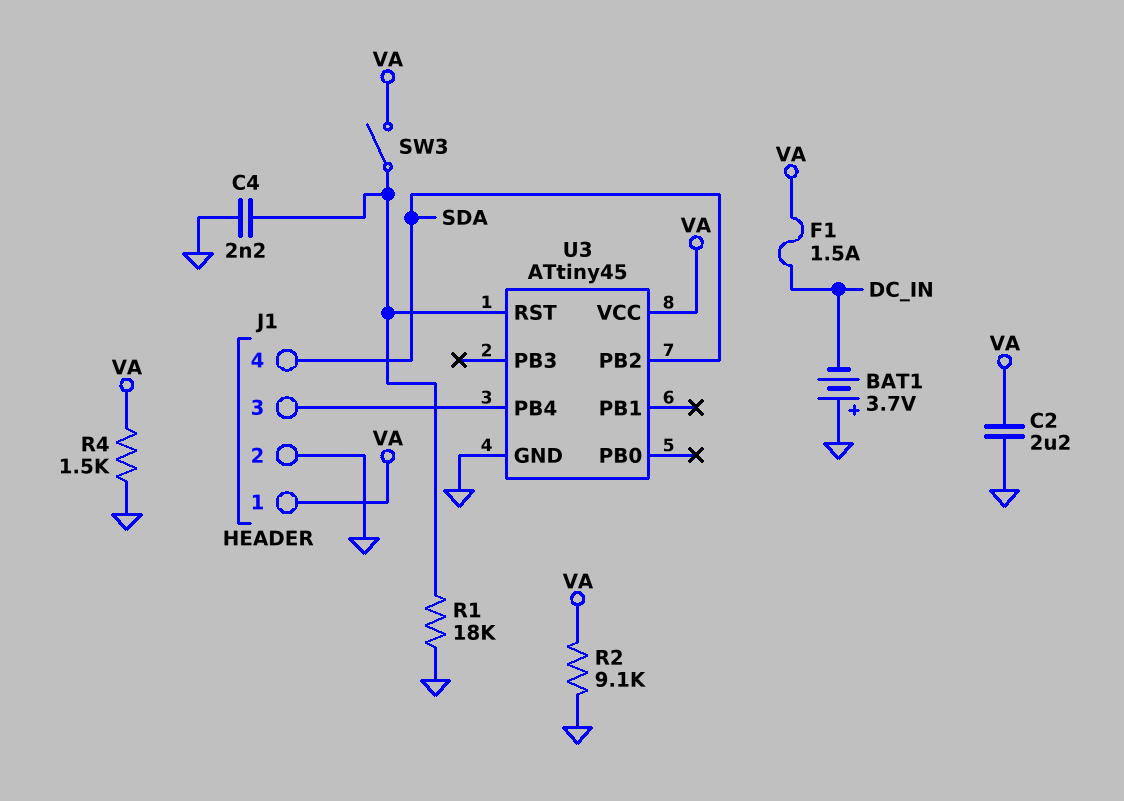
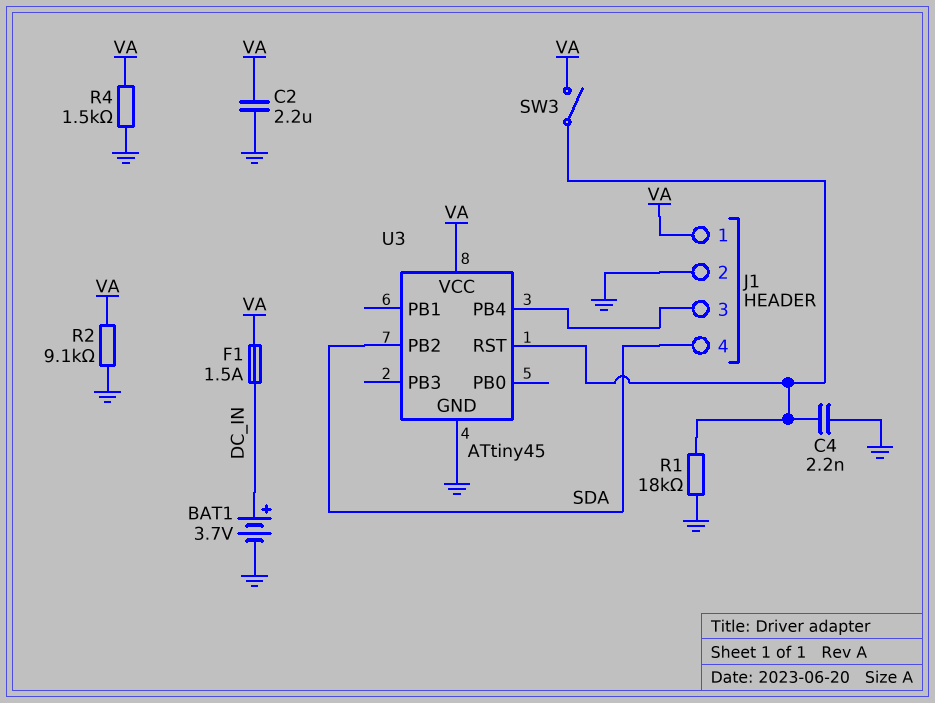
BAT1: 3.7V (plus GND, minus DC_IN) -> 3.7V (plus DC_IN, minus GND)

